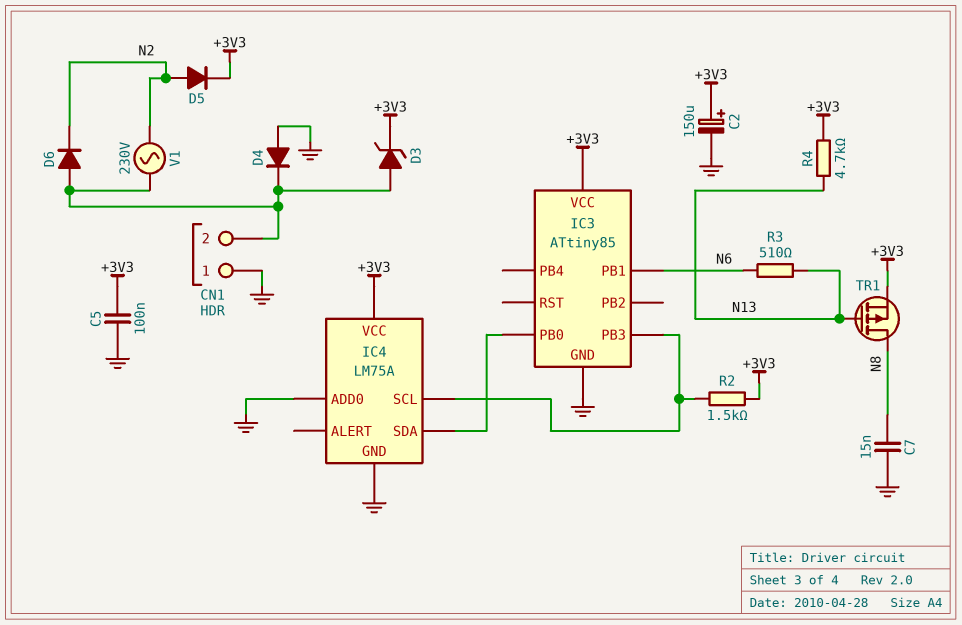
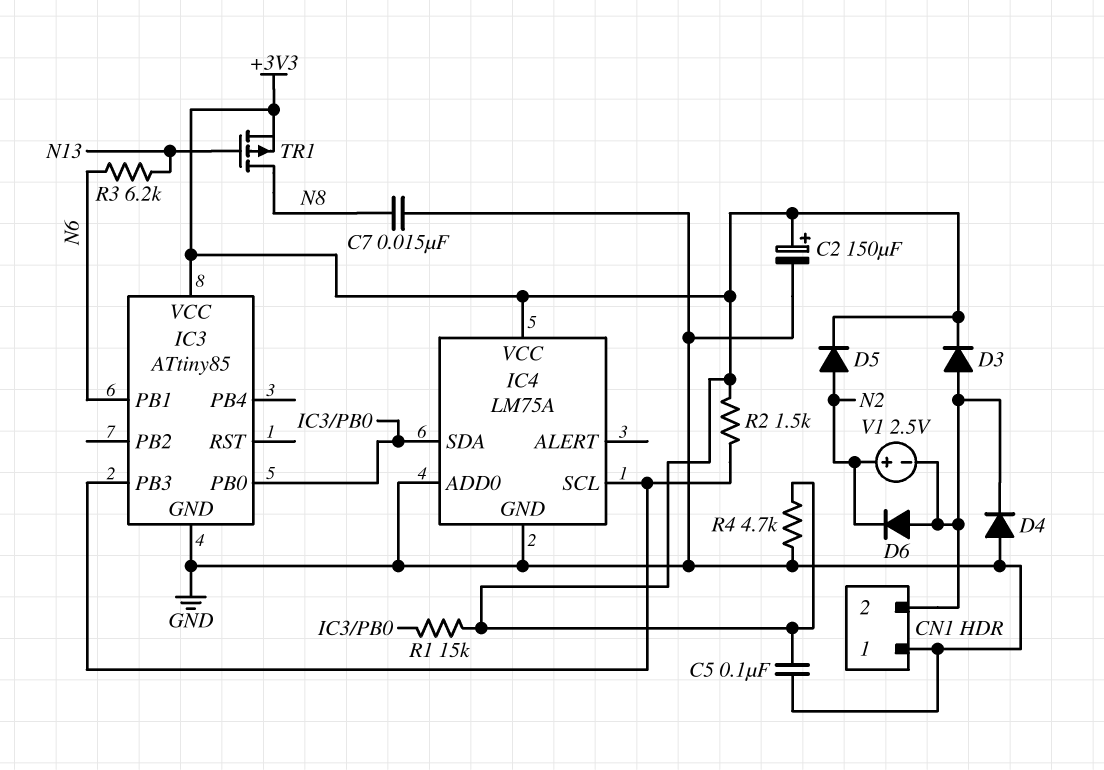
D3: zener (A CN1/2, K +3V3) -> diode (A CN1/2, K +3V3)
R1: none -> 15k (+3V3, IC3/PB0)
R3: 510 (N6, N13) -> 6.2k (N6, N13)
R4: 4.7k (+3V3, N13) -> 4.7k (+3V3, GND)
V1: AC 230V (CN1/2, N2) -> 2.5V (plus N2, minus CN1/2)

